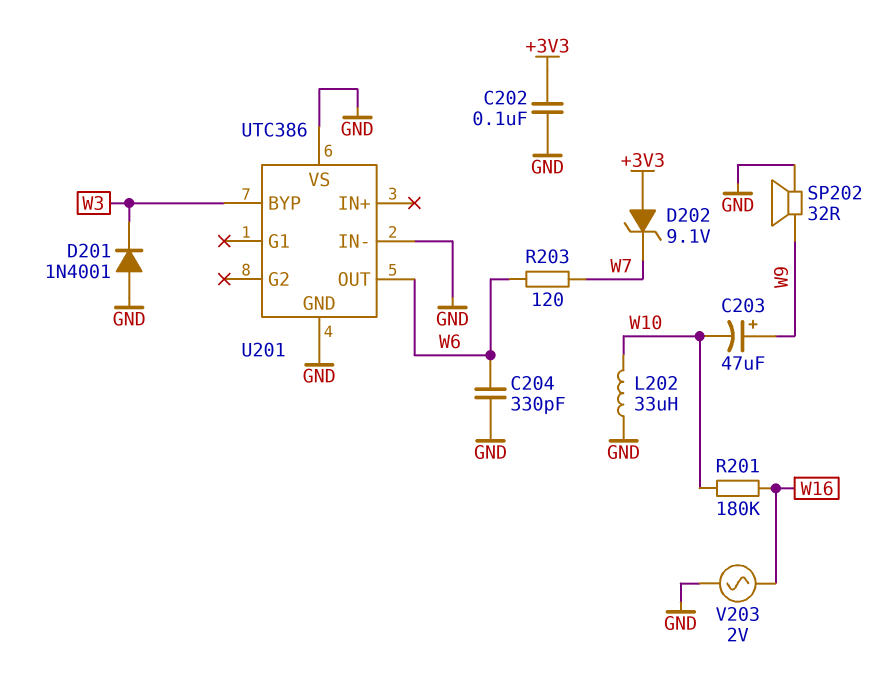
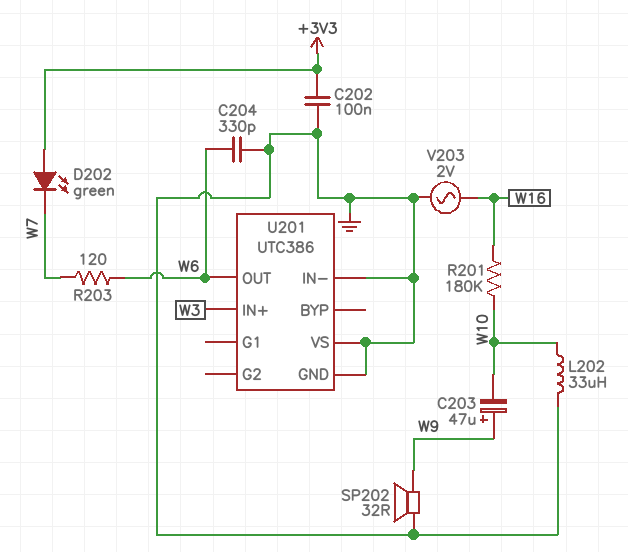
D201: diode 1N4001 (A GND, K W3) -> none
D202: zener 9.1V (A +3V3, K W7) -> LED green (A +3V3, K W7)
U201 pin BYP: W3 -> none
U201 pin IN+: none -> W3

